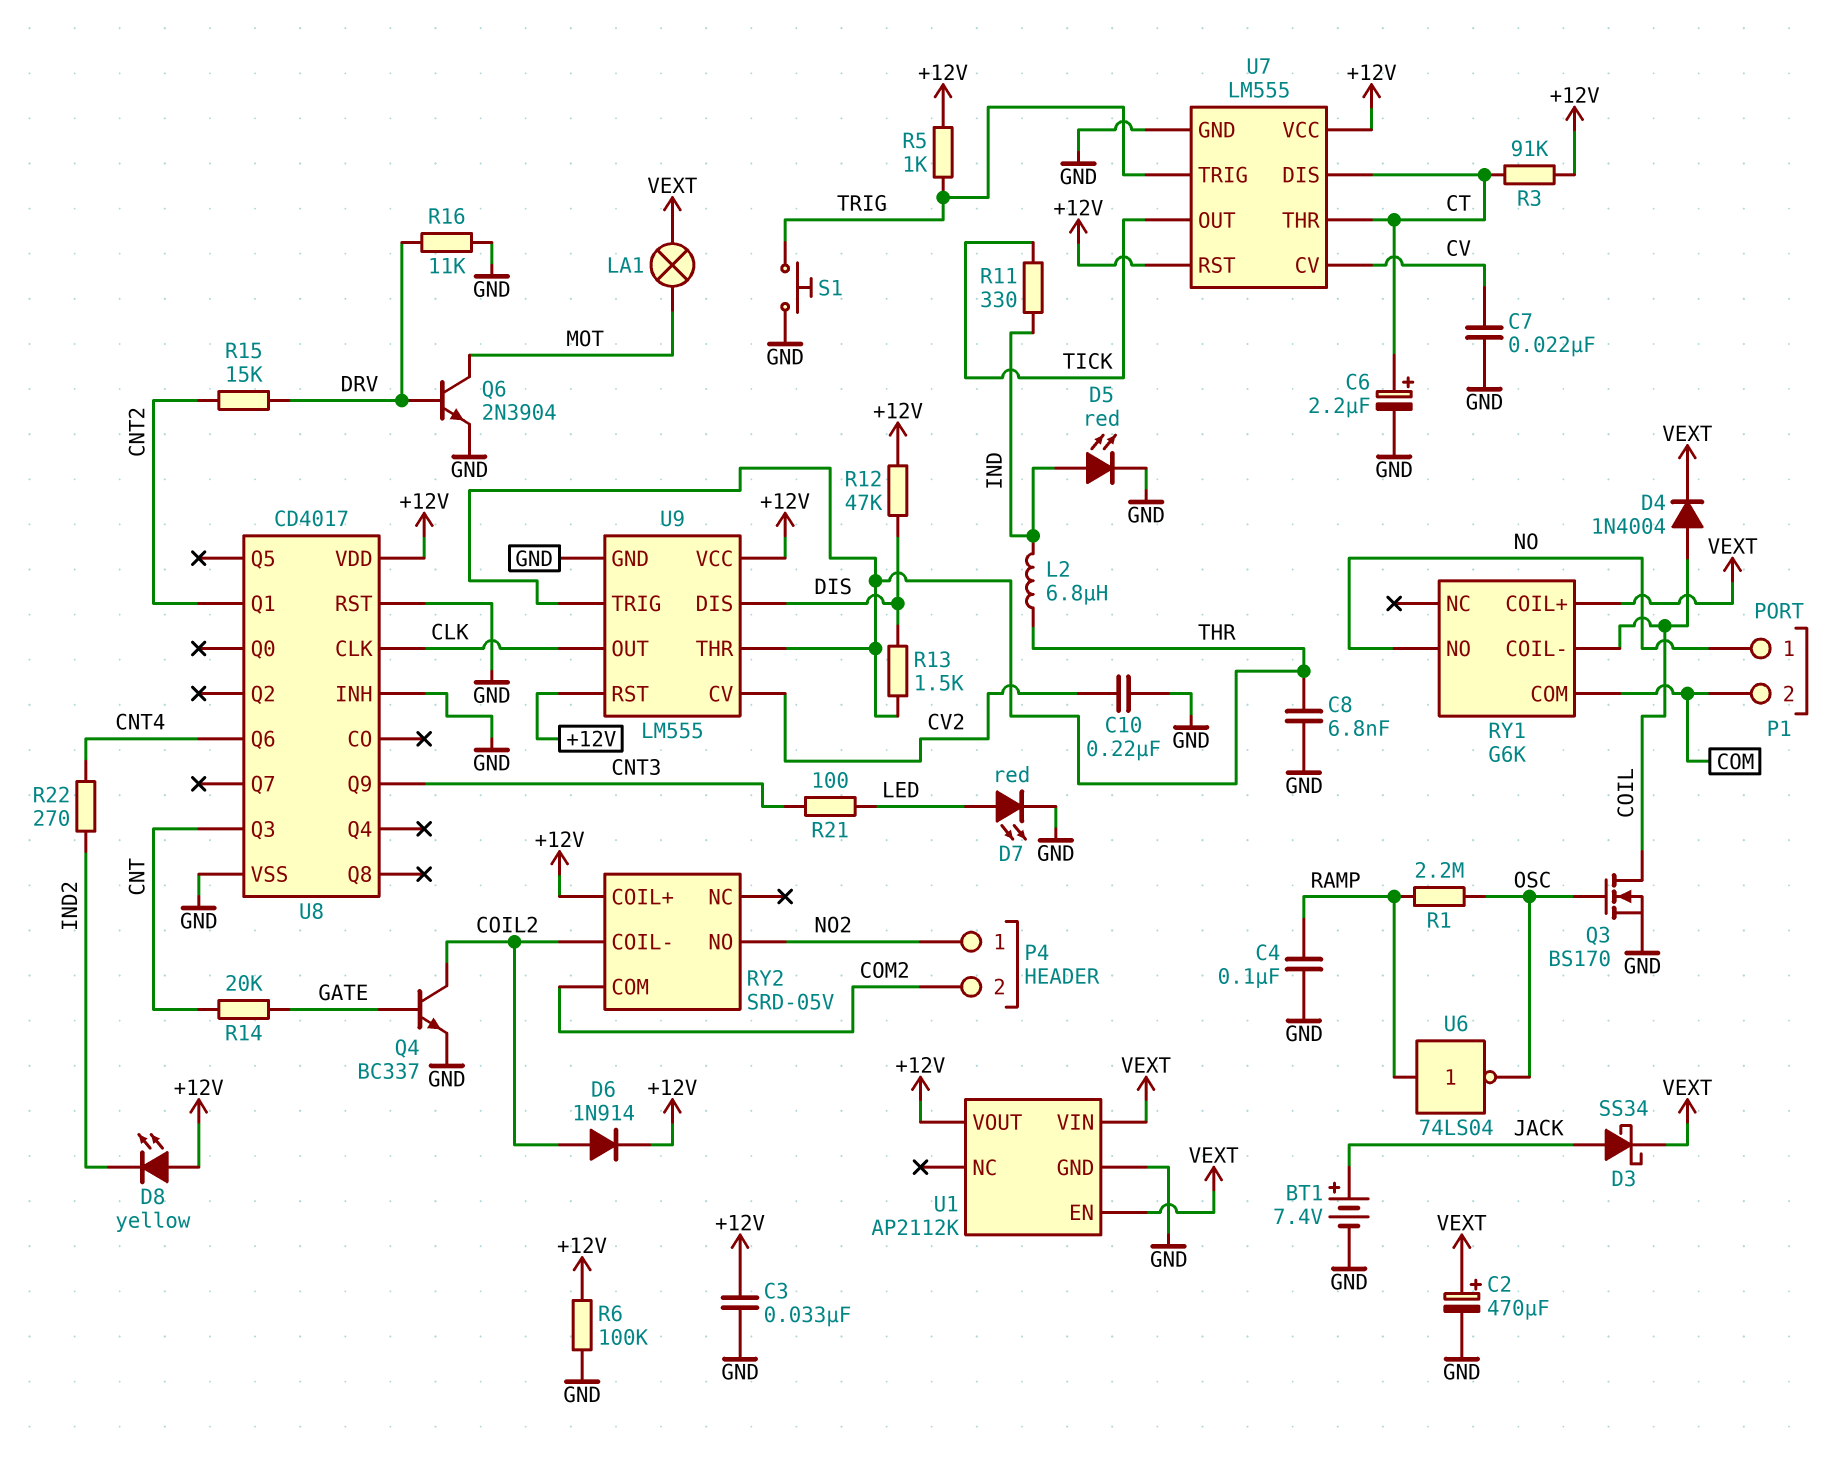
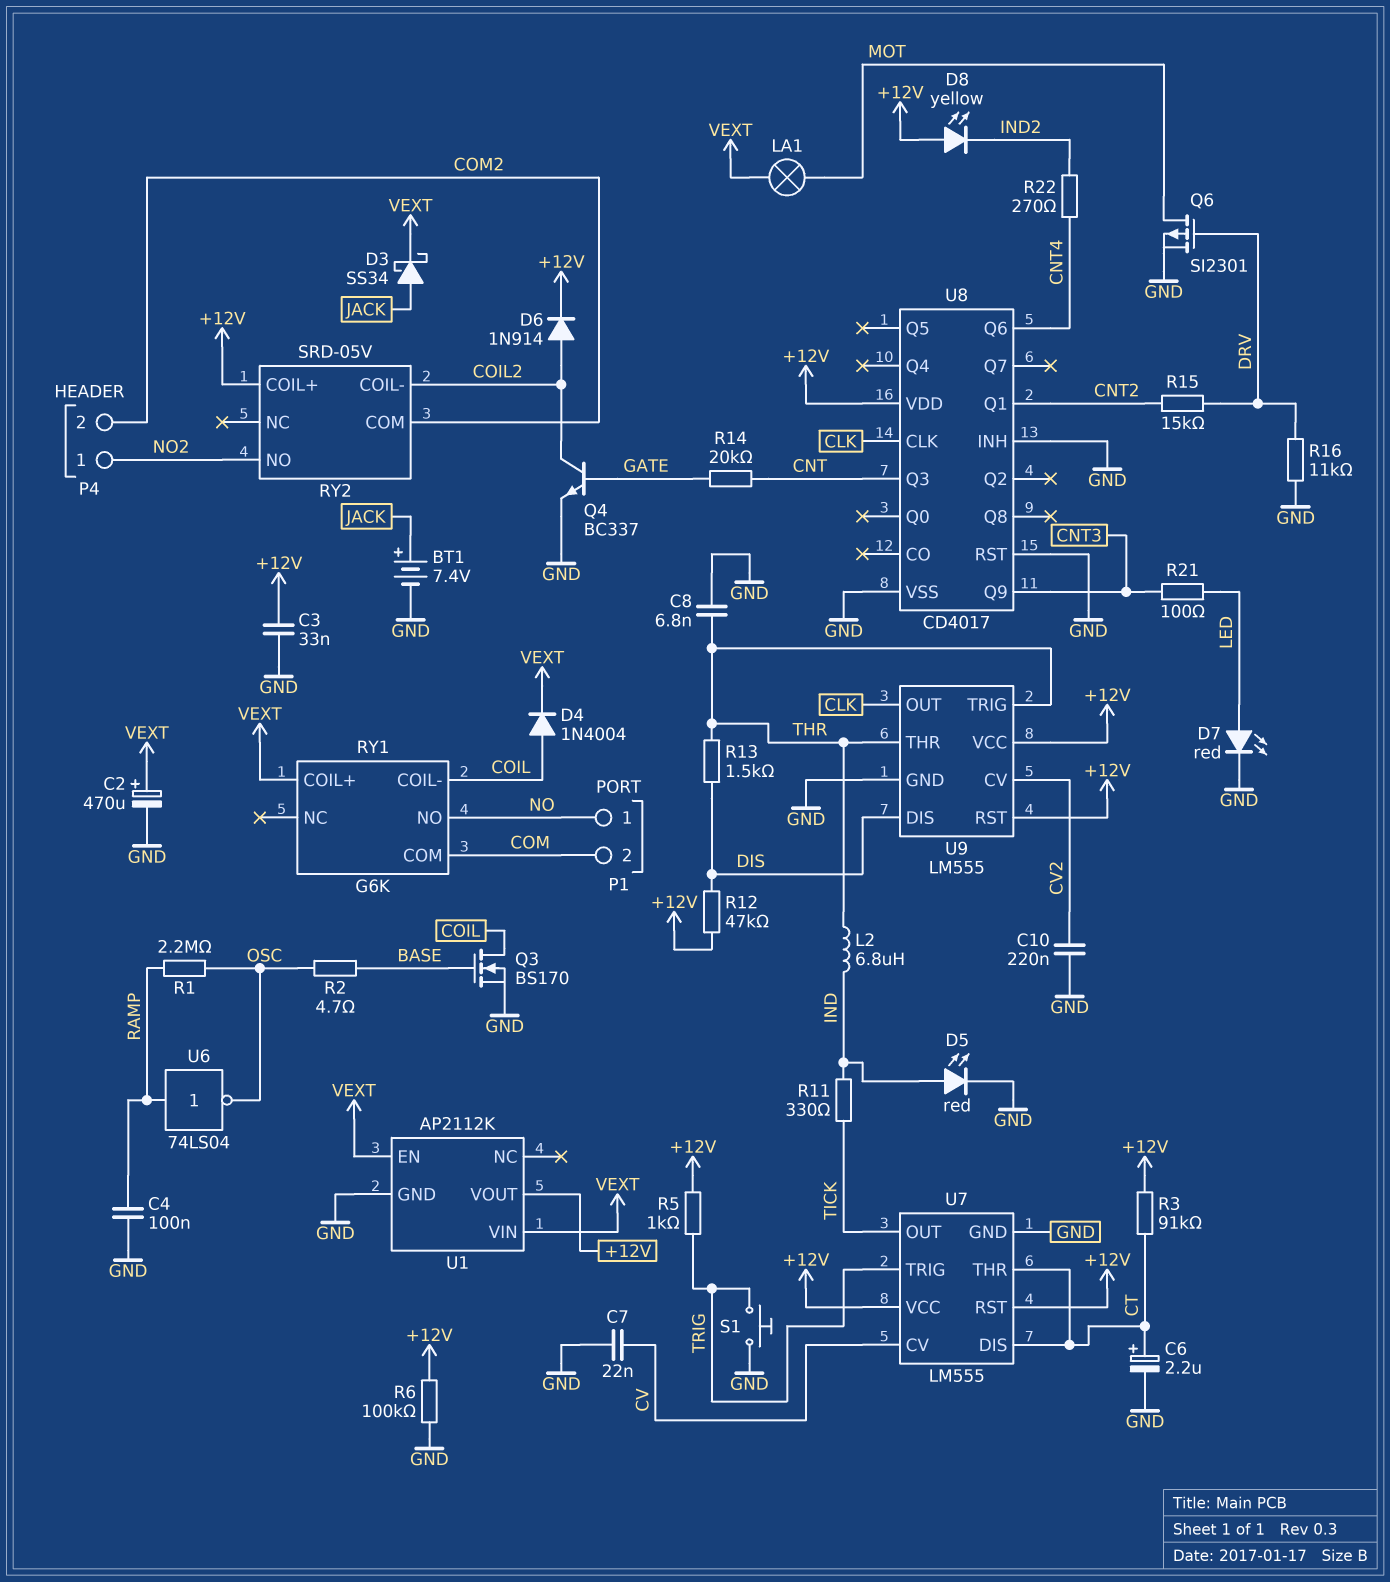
Q3: NMOS BS170 (G OSC, D COIL, S GND) -> NMOS BS170 (G BASE, D COIL, S GND)
Q6: NPN 2N3904 (B DRV, C MOT, E GND) -> PMOS SI2301 (G DRV, D MOT, S GND)
R2: none -> 4.7 (BASE, OSC)

